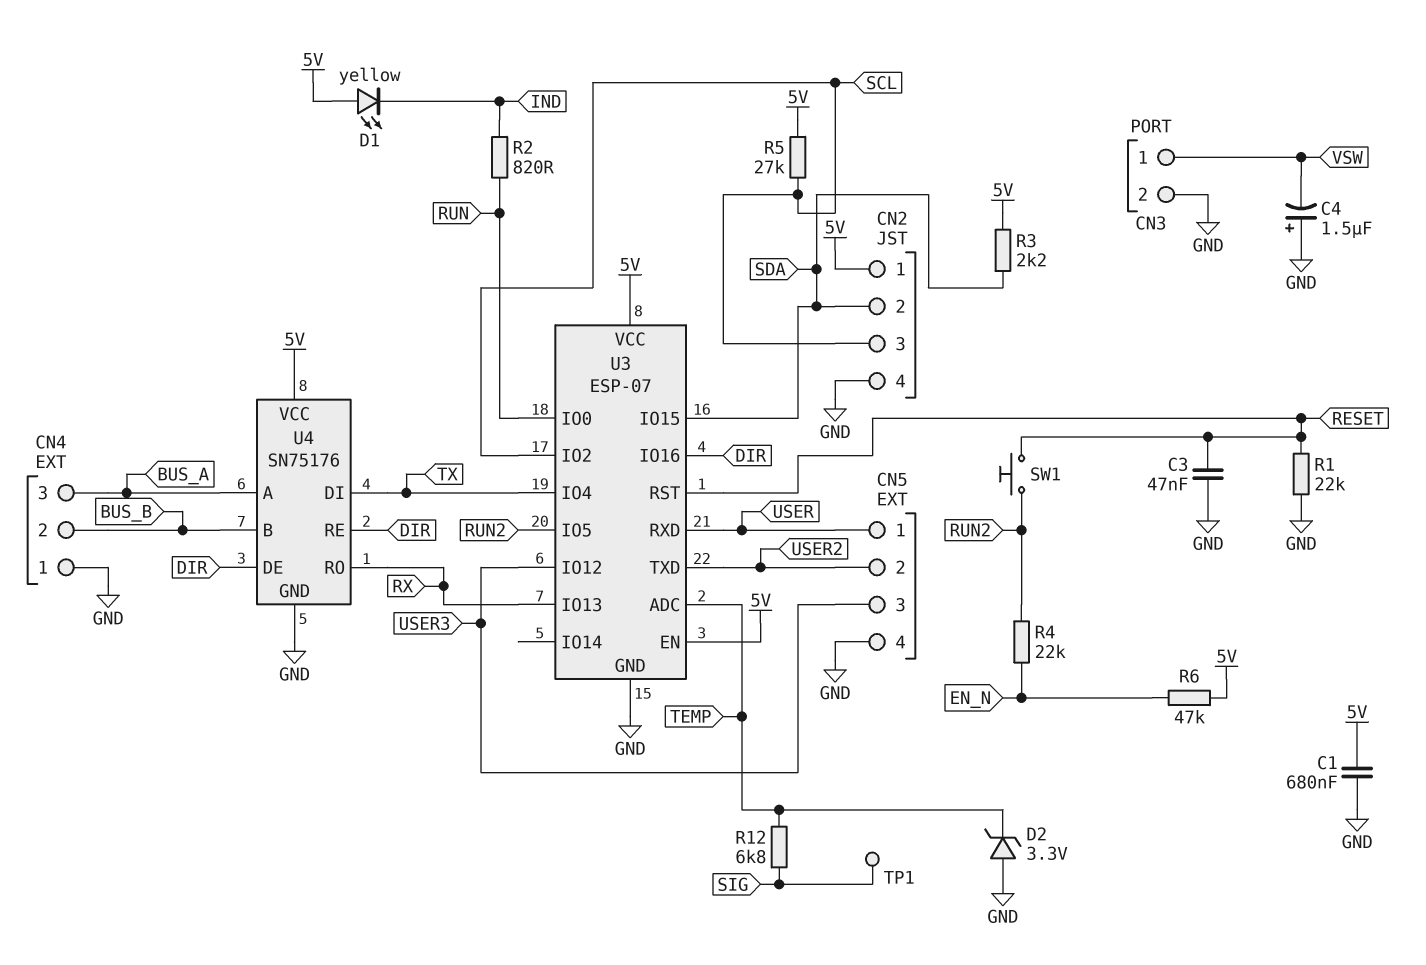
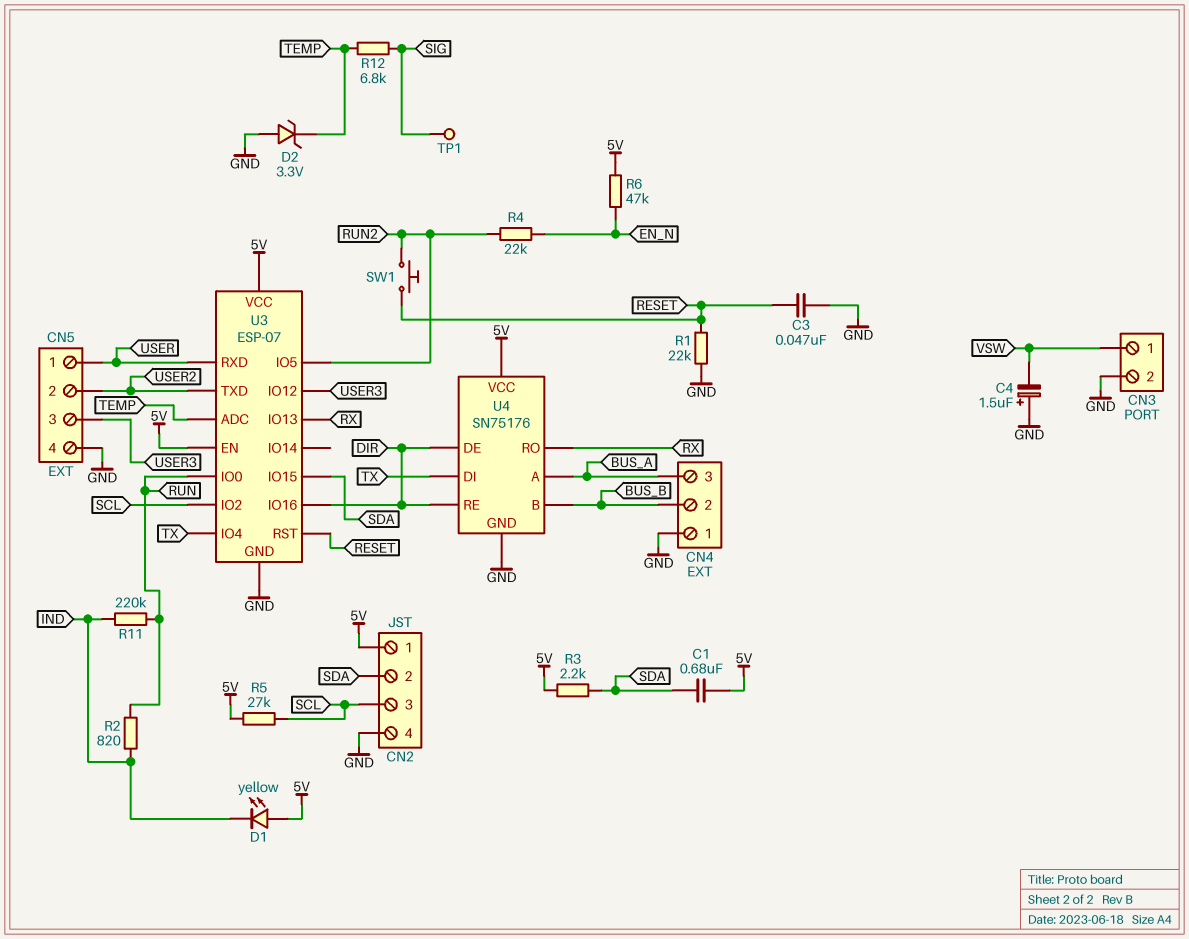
C1: 680nF (5V, GND) -> 680nF (5V, SDA)
R11: none -> 220k (IND, RUN)

